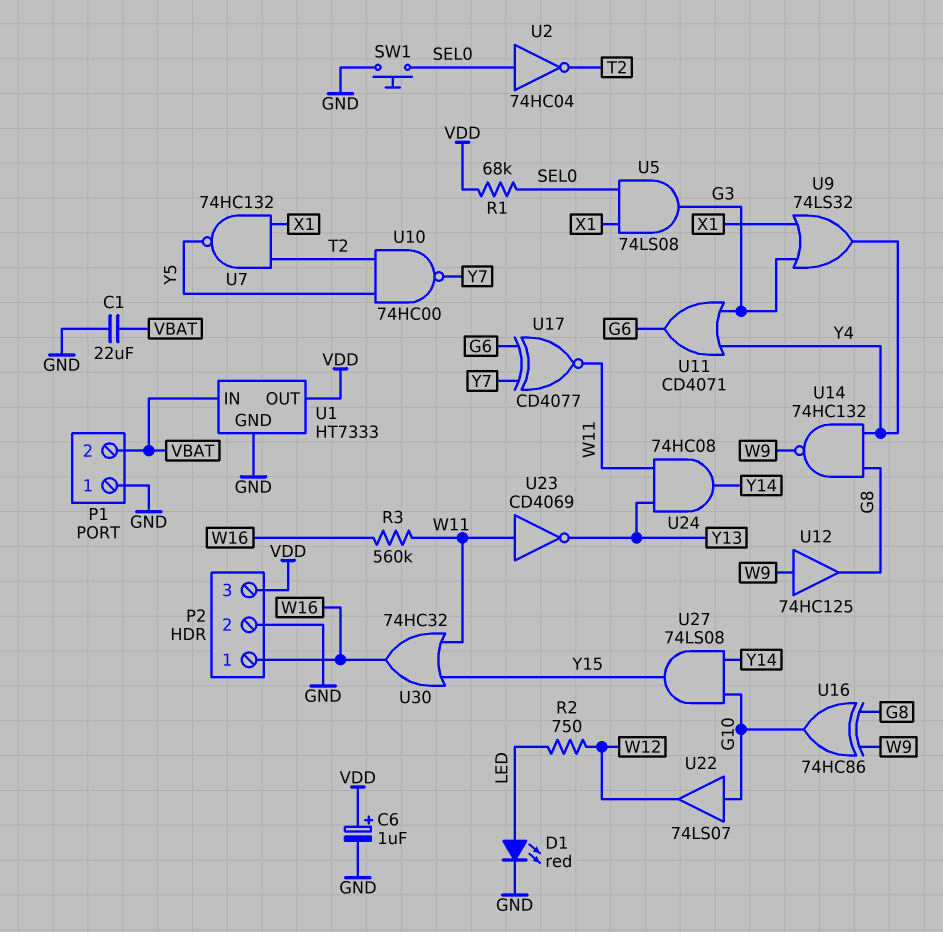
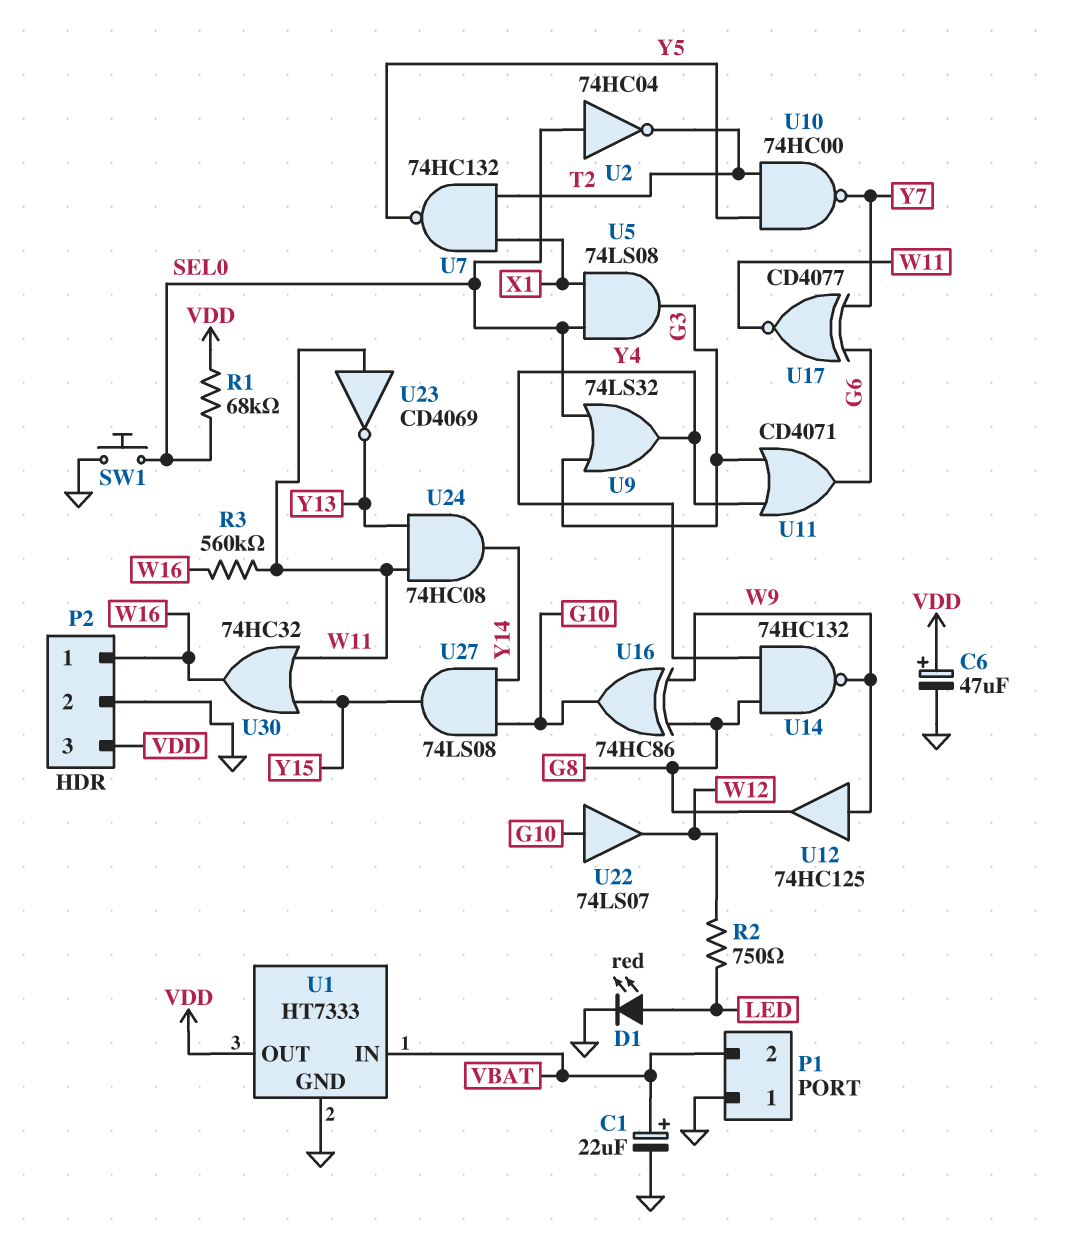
C1: 22uF (GND, VBAT) -> 22uF (plus VBAT, minus GND)
C6: 1uF (plus VDD, minus GND) -> 47uF (plus VDD, minus GND)
U9: OR 74LS32 (in G3, in X1, out Y4) -> OR 74LS32 (in G3, in SEL0, out Y4)

